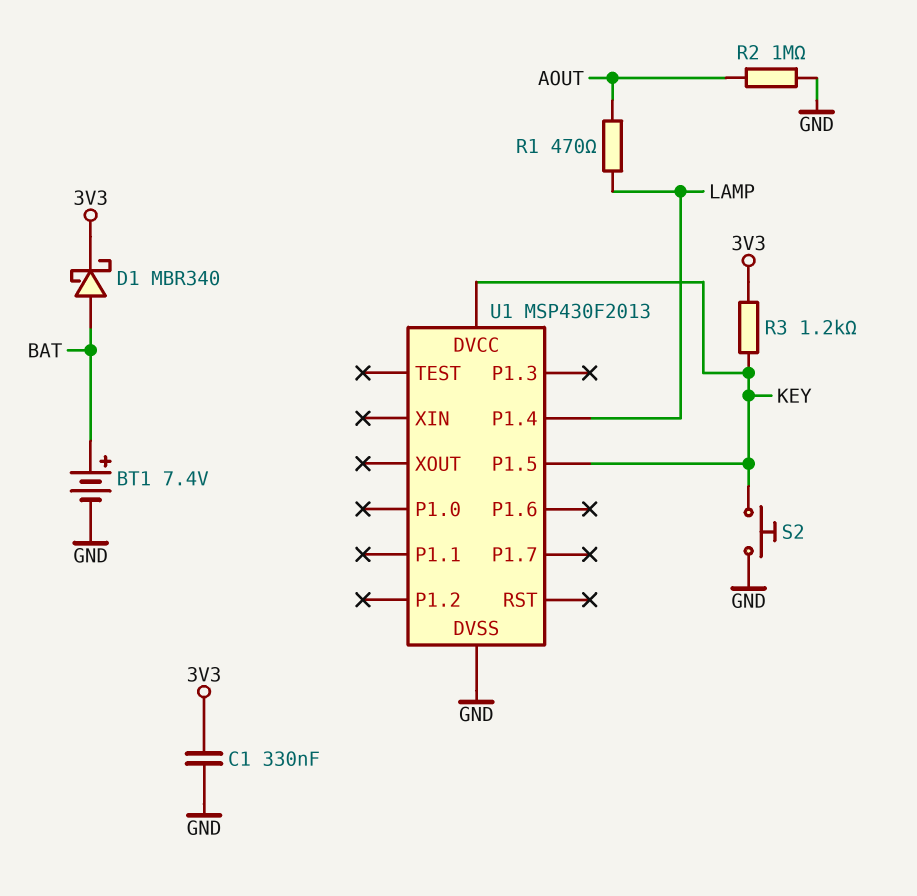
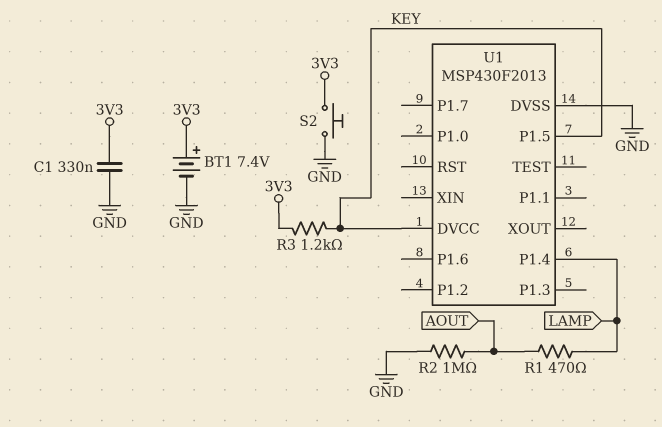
BT1: 7.4V (plus BAT, minus GND) -> 7.4V (plus 3V3, minus GND)
D1: schottky MBR340 (A BAT, K 3V3) -> none
S2: button (GND, KEY) -> button (3V3, GND)

